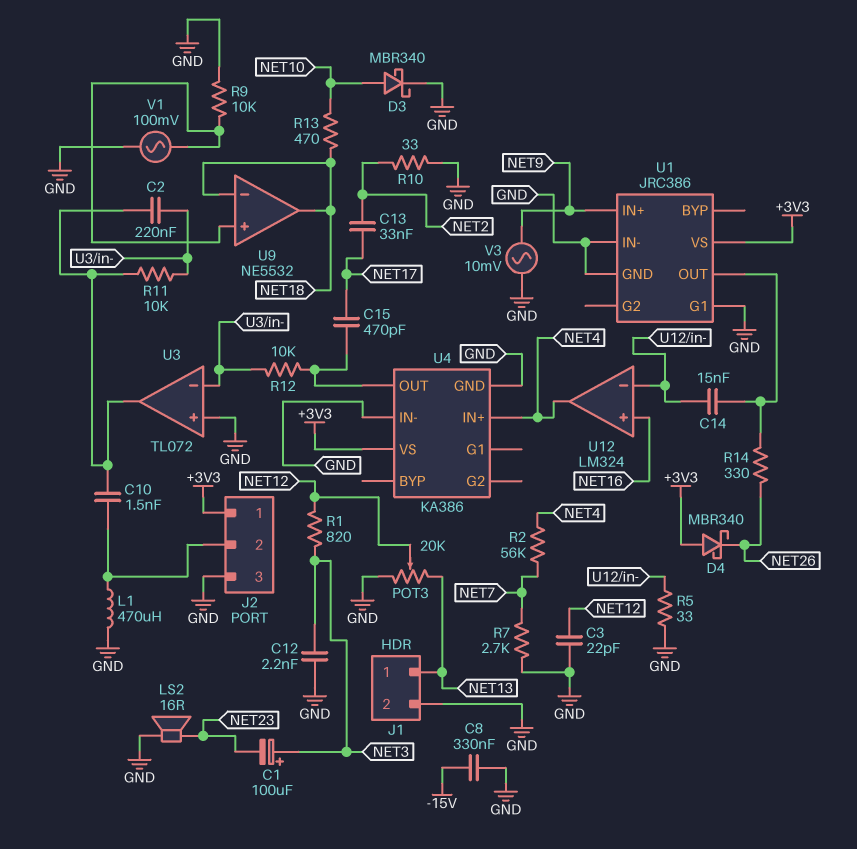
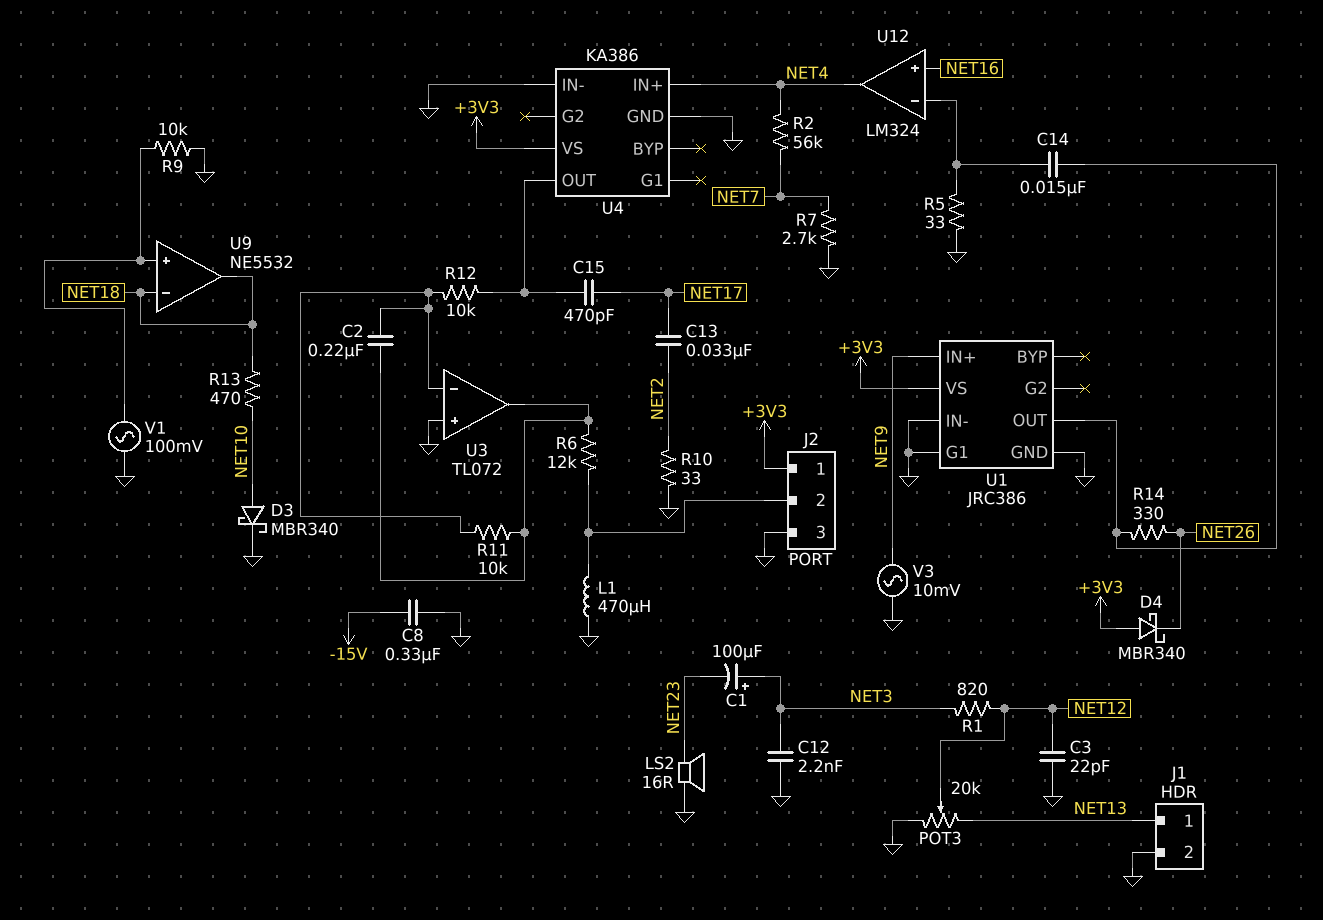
C10: 1.5nF (J2/2, U3/out) -> none
R6: none -> 12k (J2/2, U3/out)

